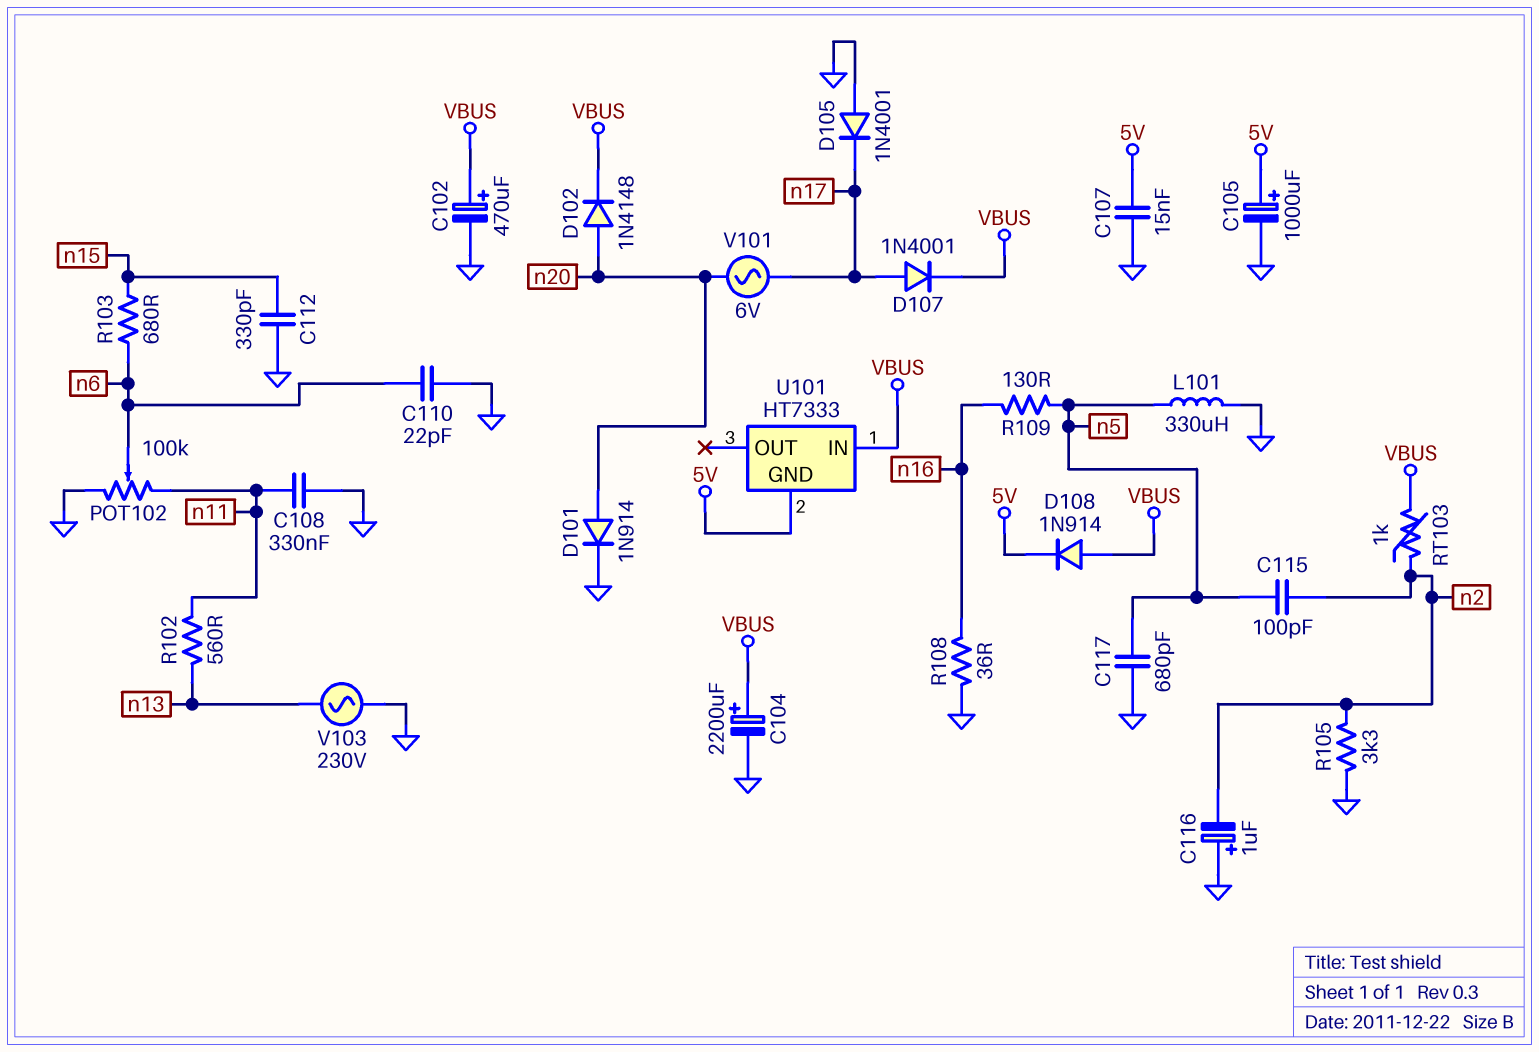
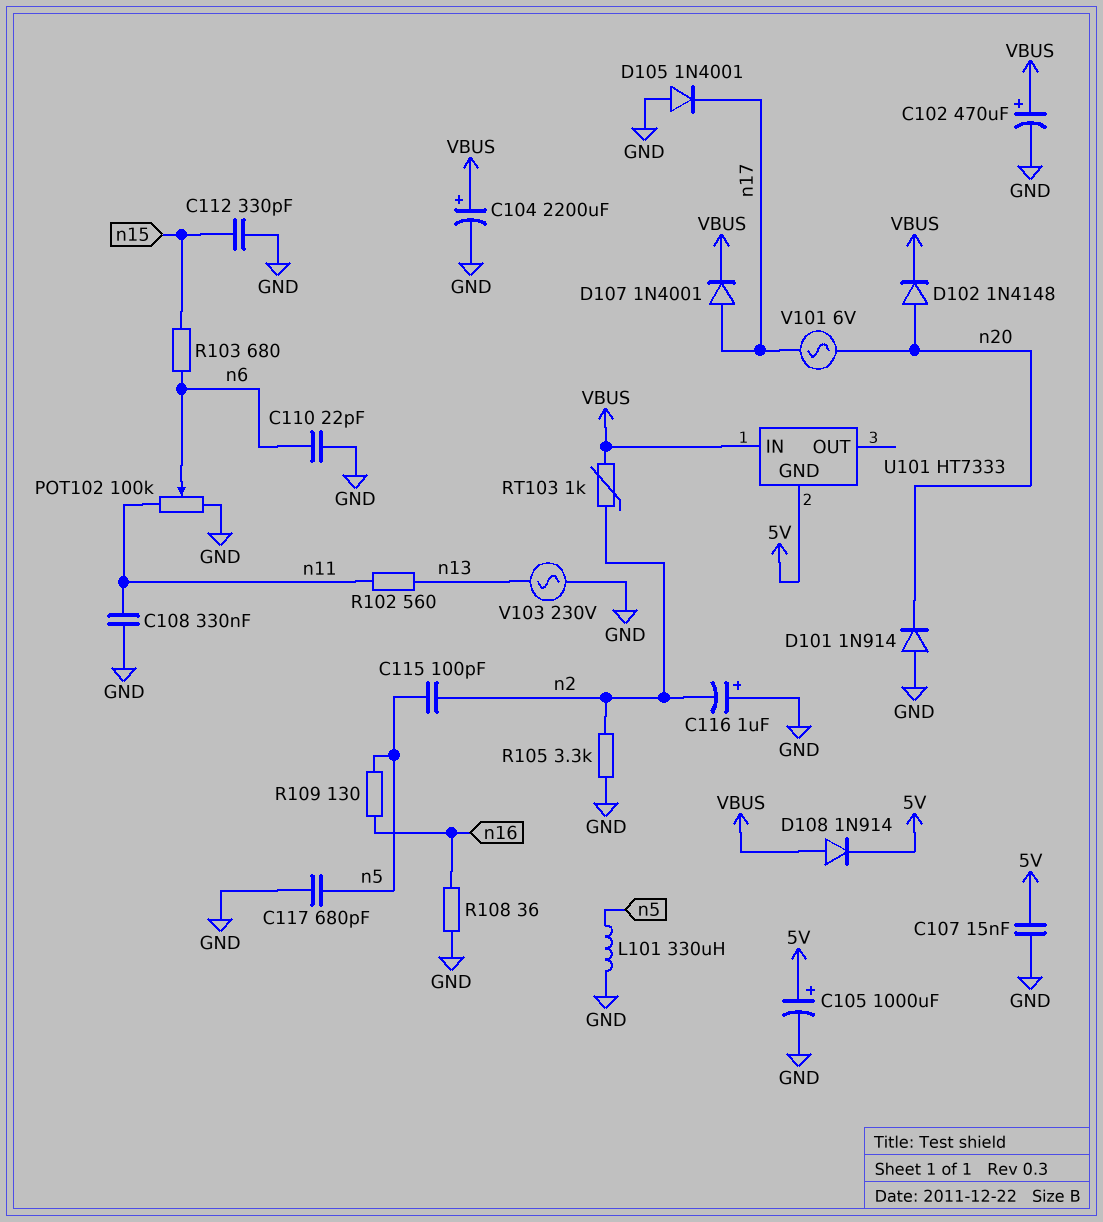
D101: diode 1N914 (A n20, K GND) -> diode 1N914 (A GND, K n20)

